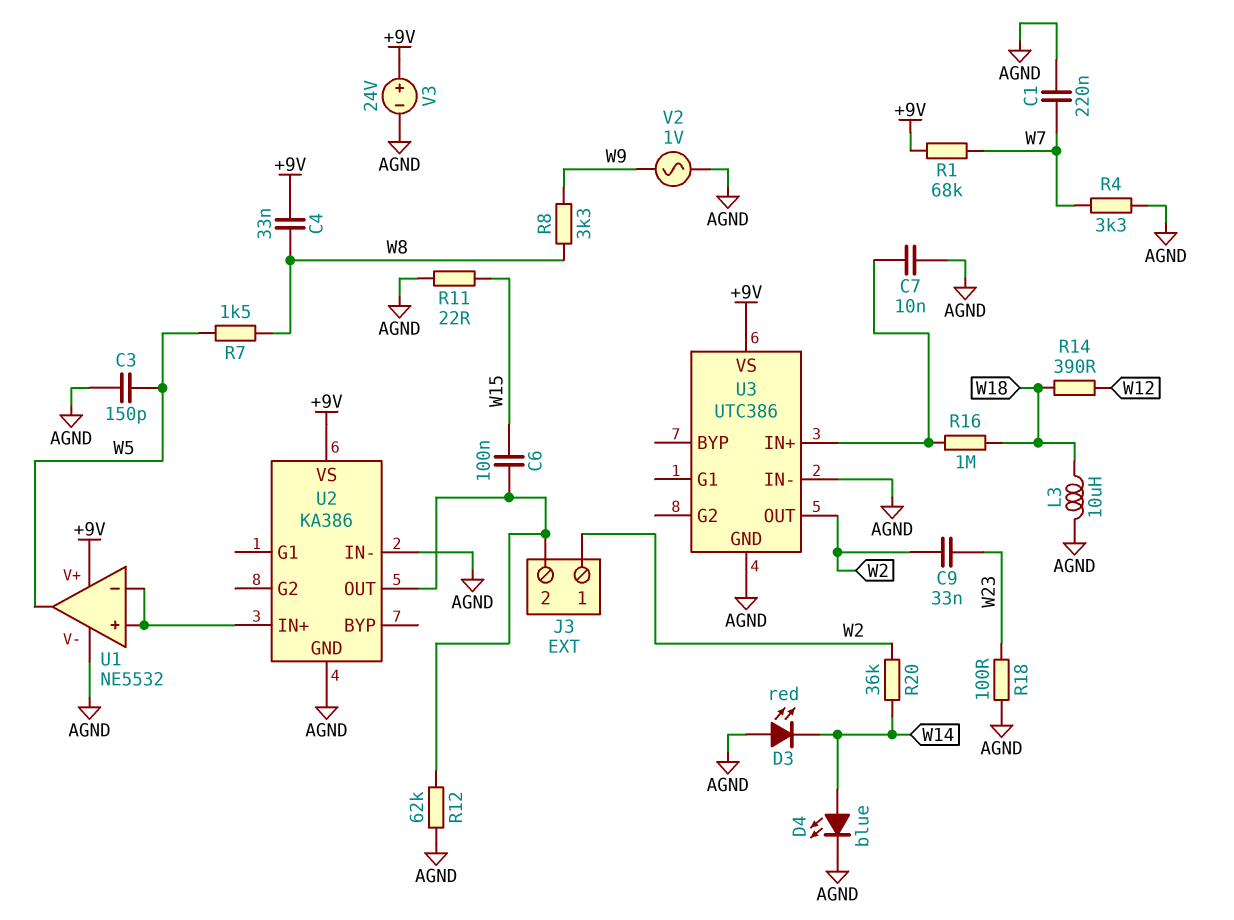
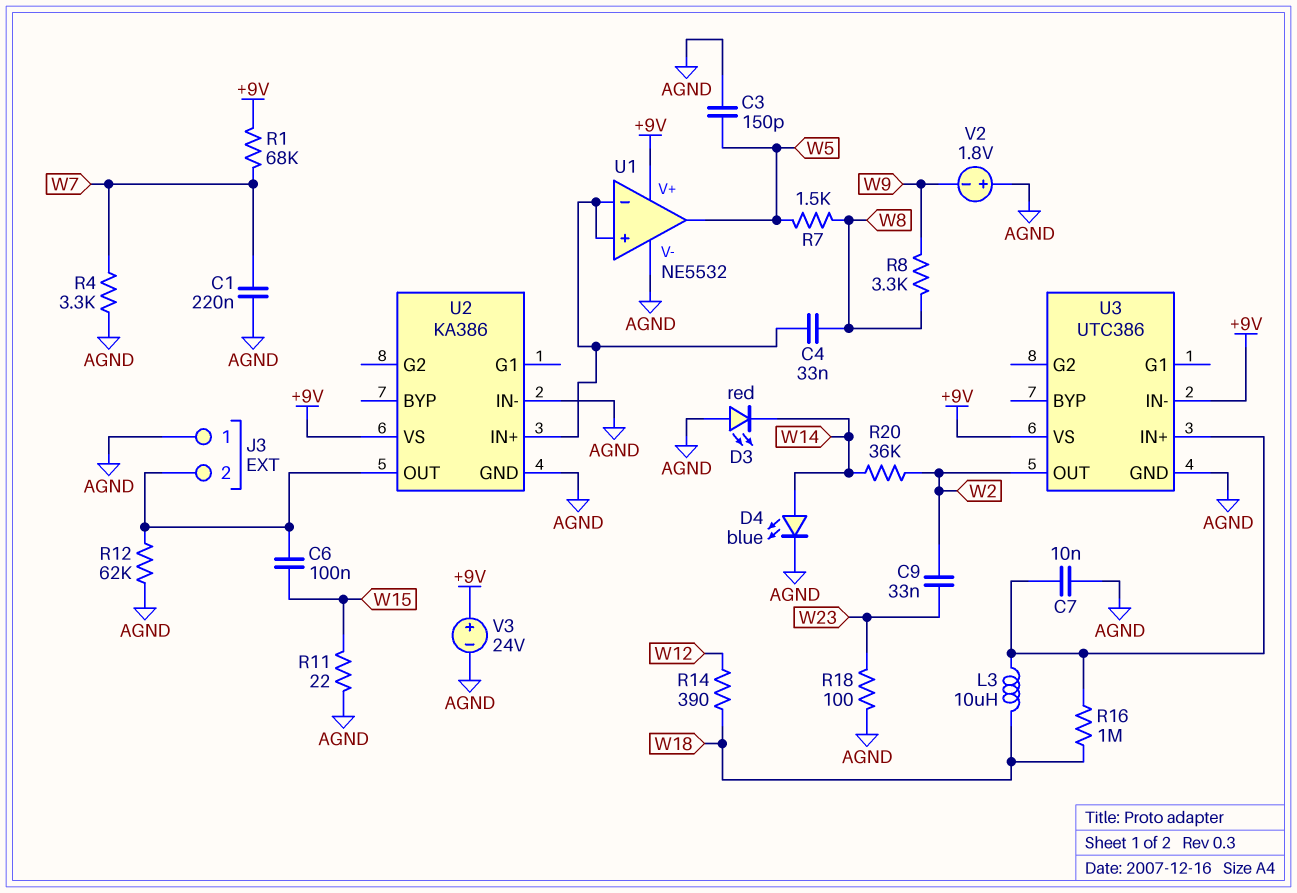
C4: 33nF (+9V, W8) -> 33nF (U1/in+, W8)
J3 pin 1: W2 -> AGND
L3: 10uH (AGND, W18) -> 10uH (U3/IN+, W18)
U3 pin IN-: AGND -> +9V
V2: AC 1V (AGND, W9) -> 1.8V (plus AGND, minus W9)

